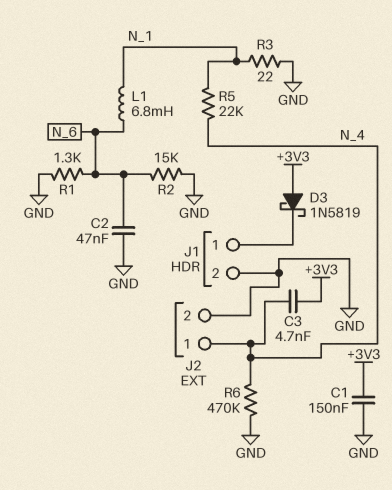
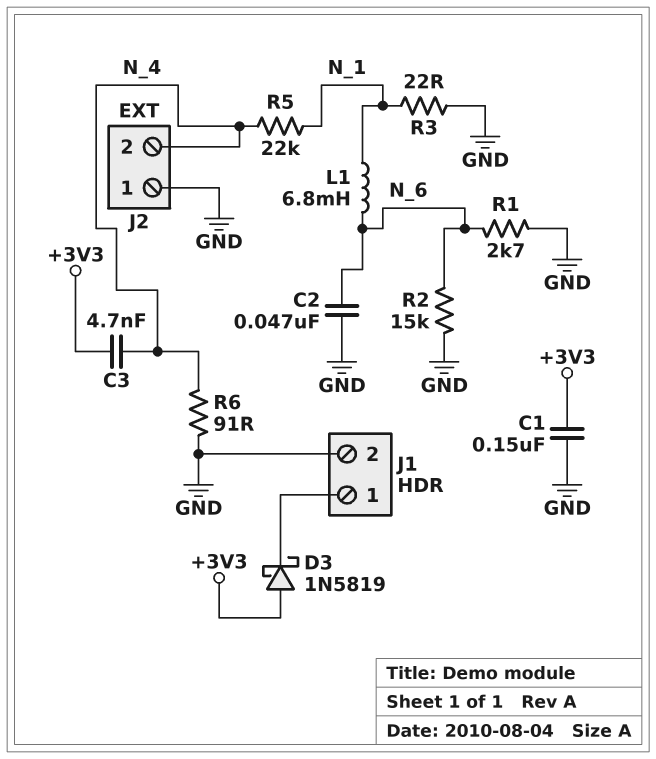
J2 pin 1: N_4 -> GND
J2 pin 2: GND -> N_4
R1: 1.3k (GND, N_6) -> 2.7k (GND, N_6)
R6: 470k (GND, N_4) -> 91 (GND, N_4)

